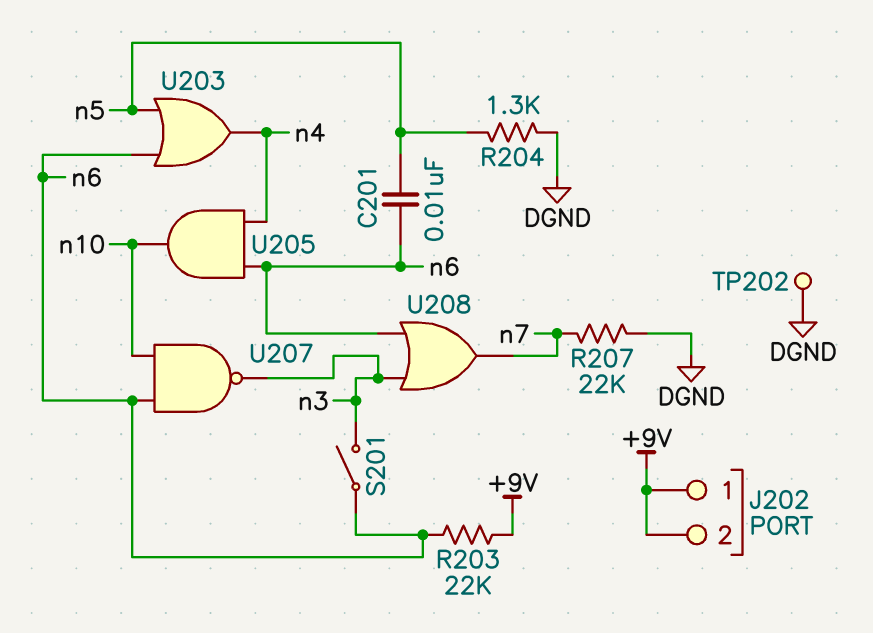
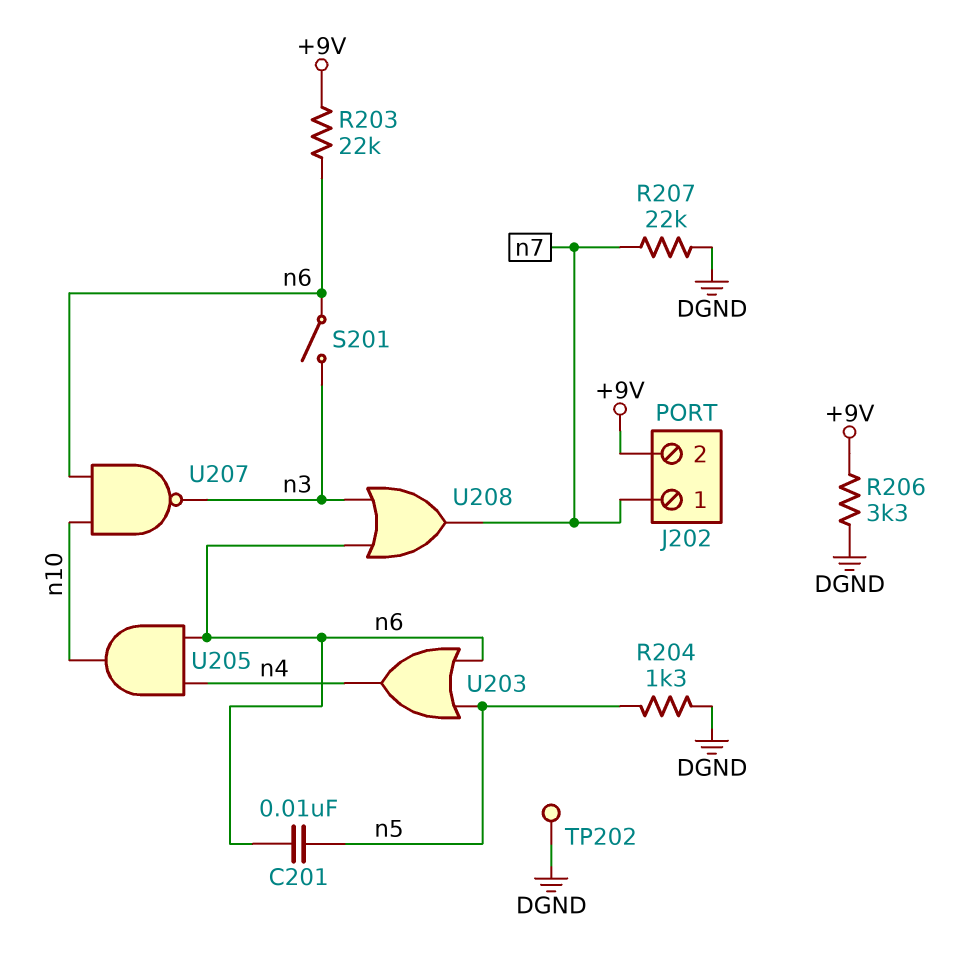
J202 pin 1: +9V -> n7
R206: none -> 3.3k (+9V, DGND)

